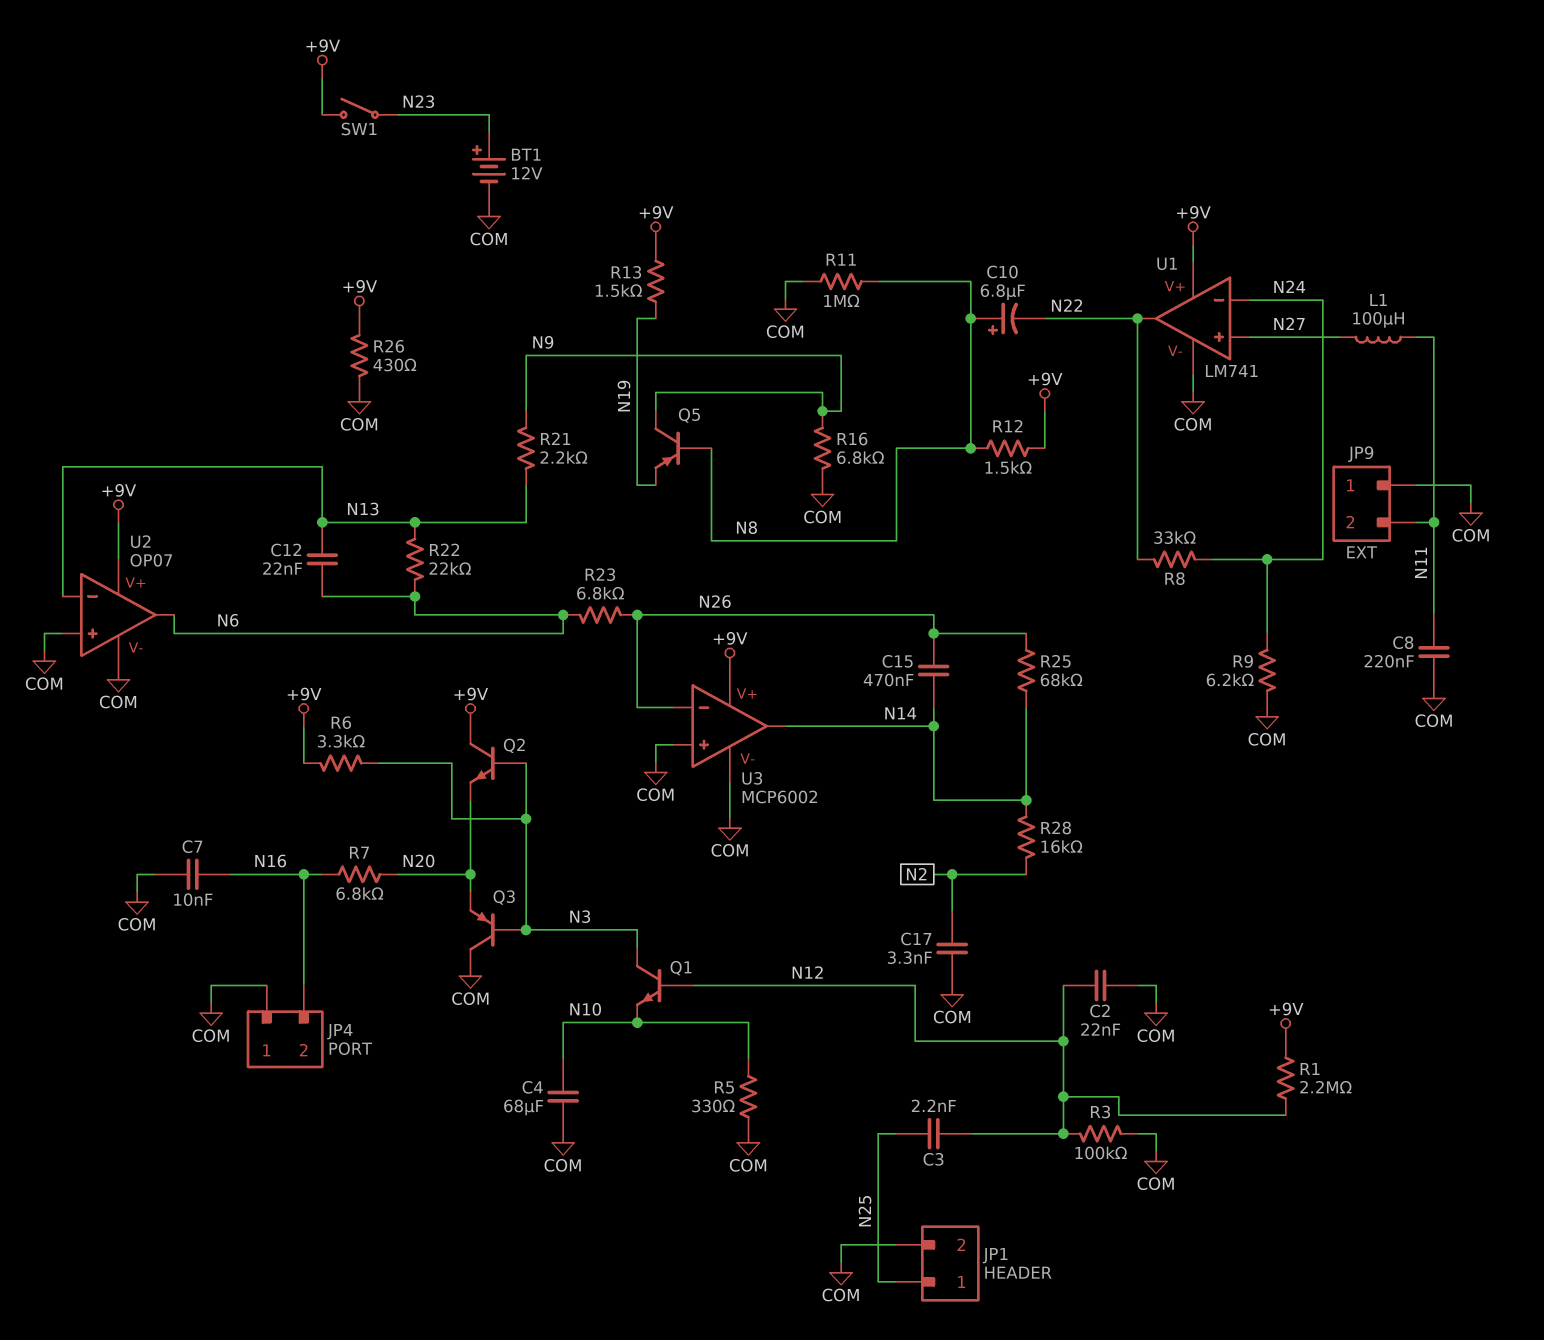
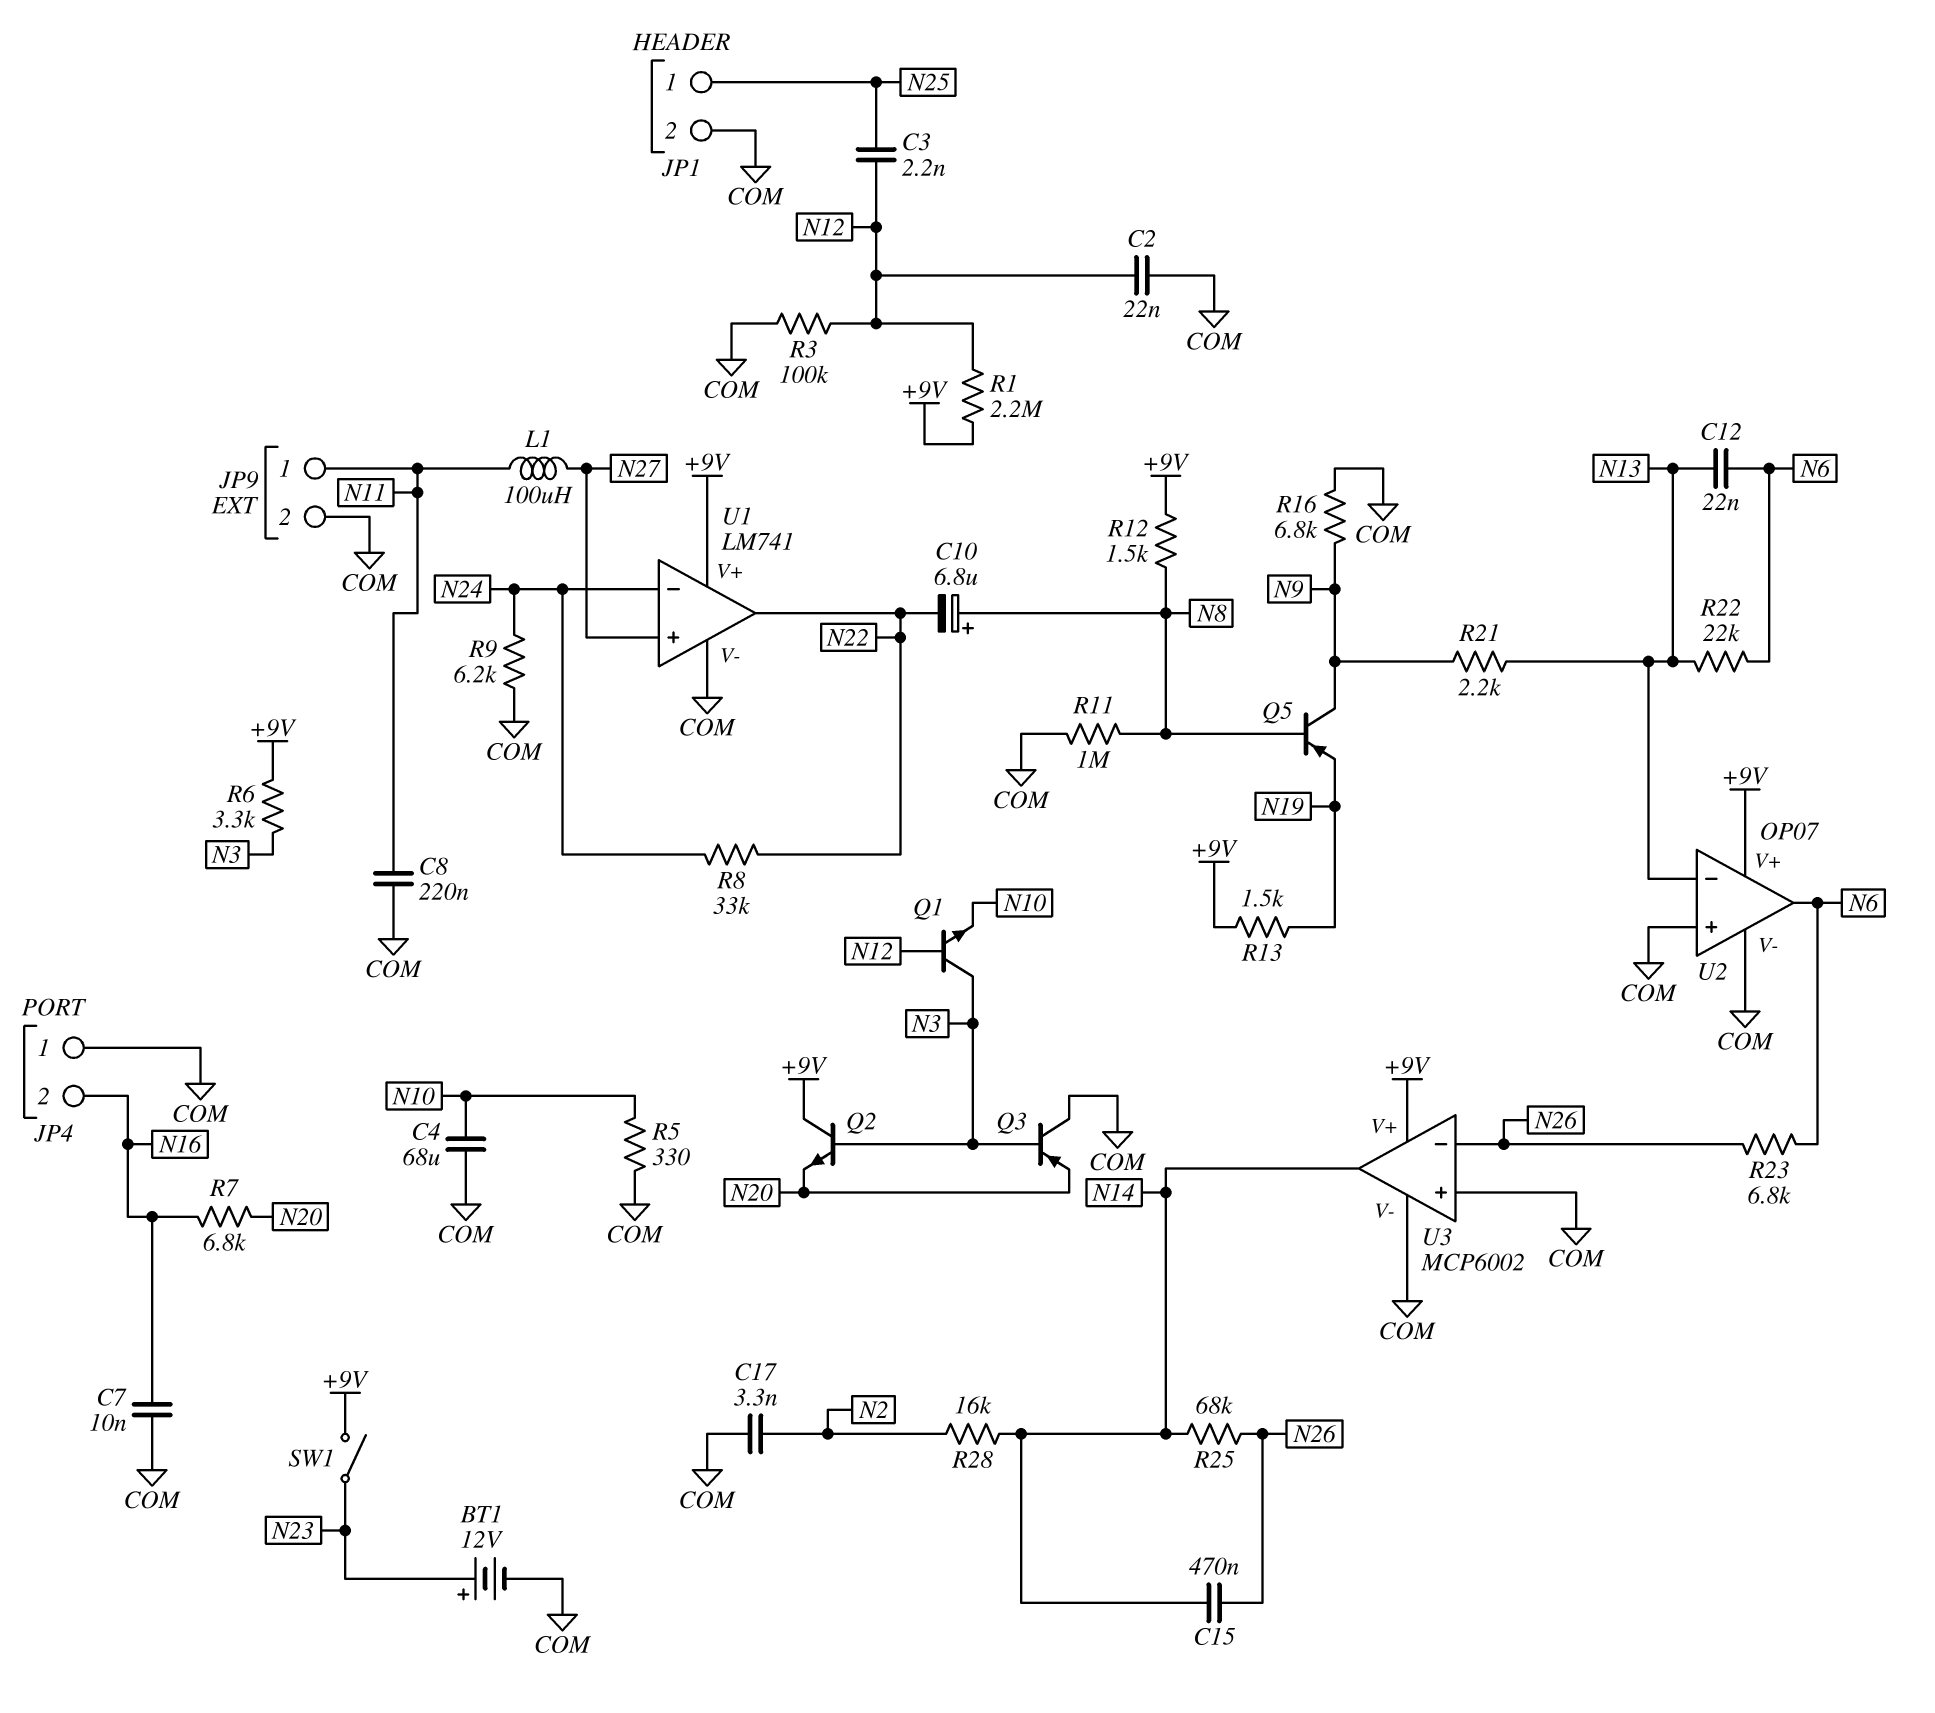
JP9 pin 1: COM -> N11
JP9 pin 2: N11 -> COM
R26: 430 (+9V, COM) -> none

